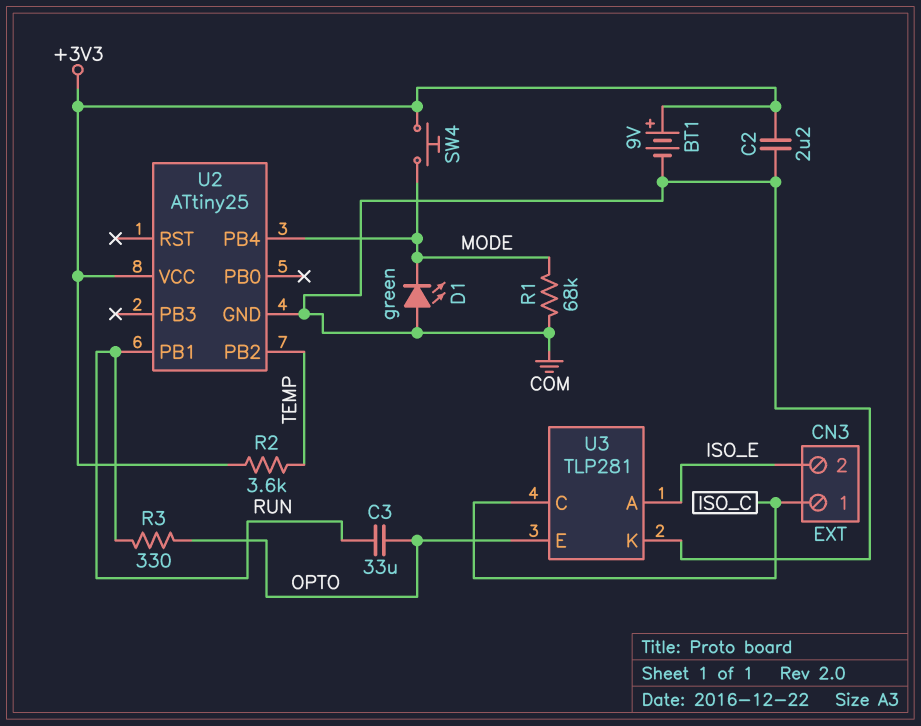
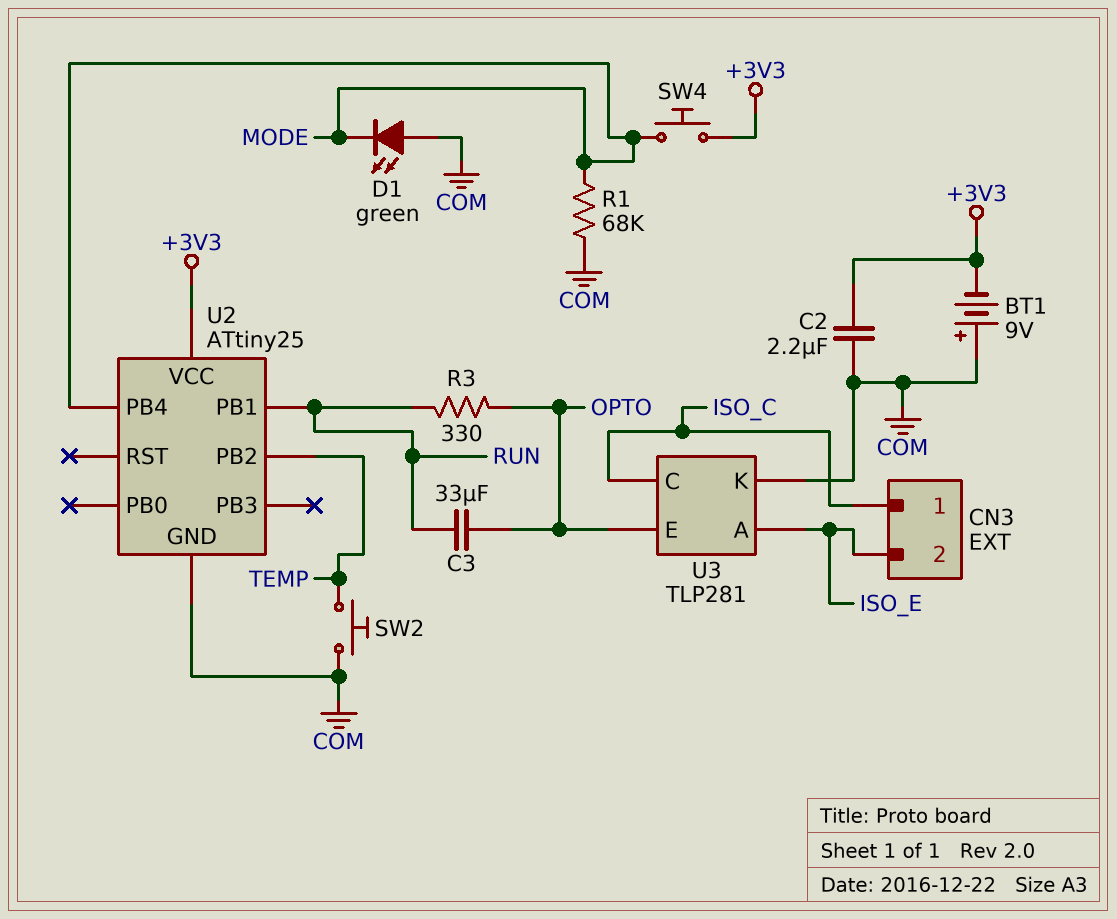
BT1: 9V (plus +3V3, minus COM) -> 9V (plus COM, minus +3V3)
R2: 3.6k (+3V3, TEMP) -> none
SW2: none -> button (COM, TEMP)

